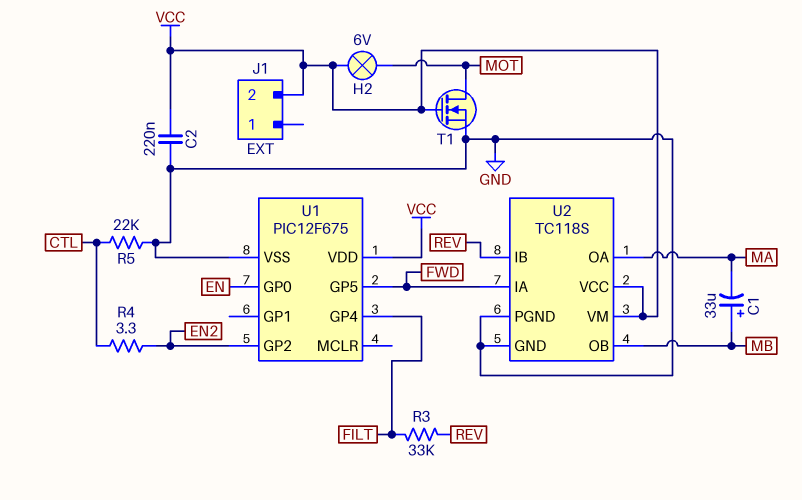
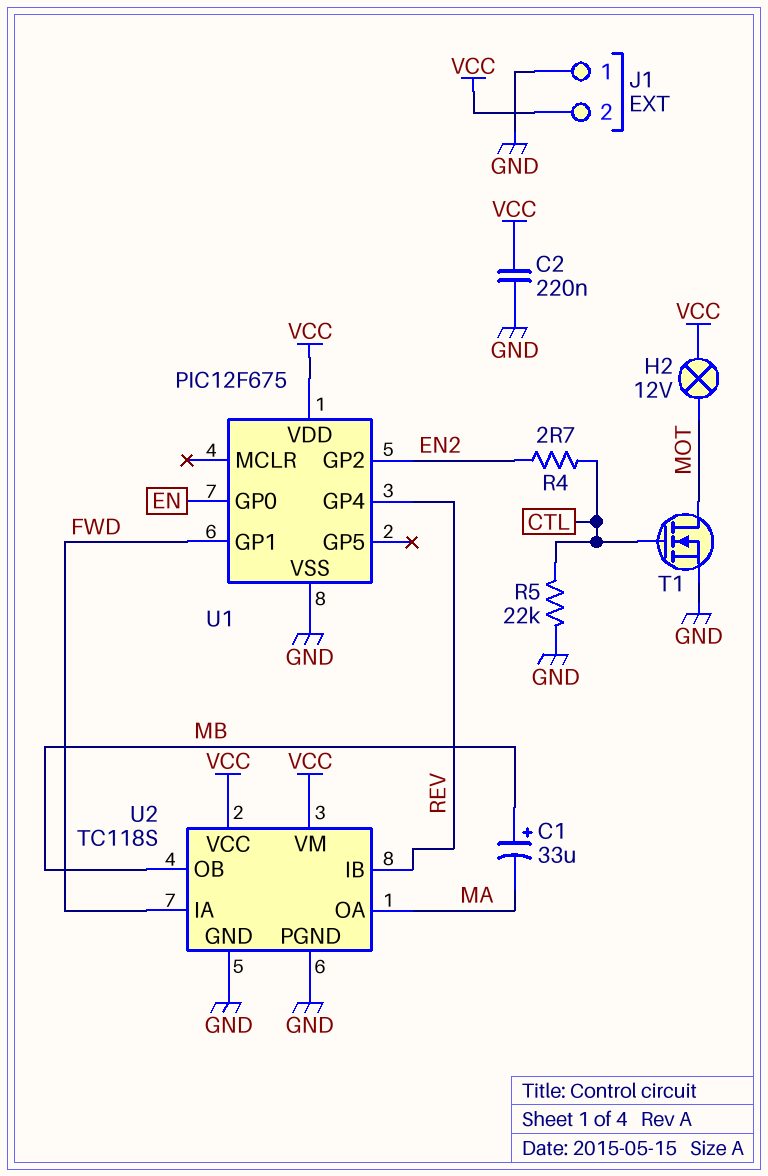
H2: lamp 6V (MOT, VCC) -> lamp 12V (MOT, VCC)
J1 pin 1: none -> GND
R3: 33k (FILT, REV) -> none
R4: 3.3 (CTL, EN2) -> 2.7 (CTL, EN2)
T1: NMOS (G VCC, D MOT, S GND) -> NMOS (G CTL, D MOT, S GND)
U1 pin GP1: none -> FWD
U1 pin GP4: FILT -> REV
U1 pin GP5: FWD -> none

